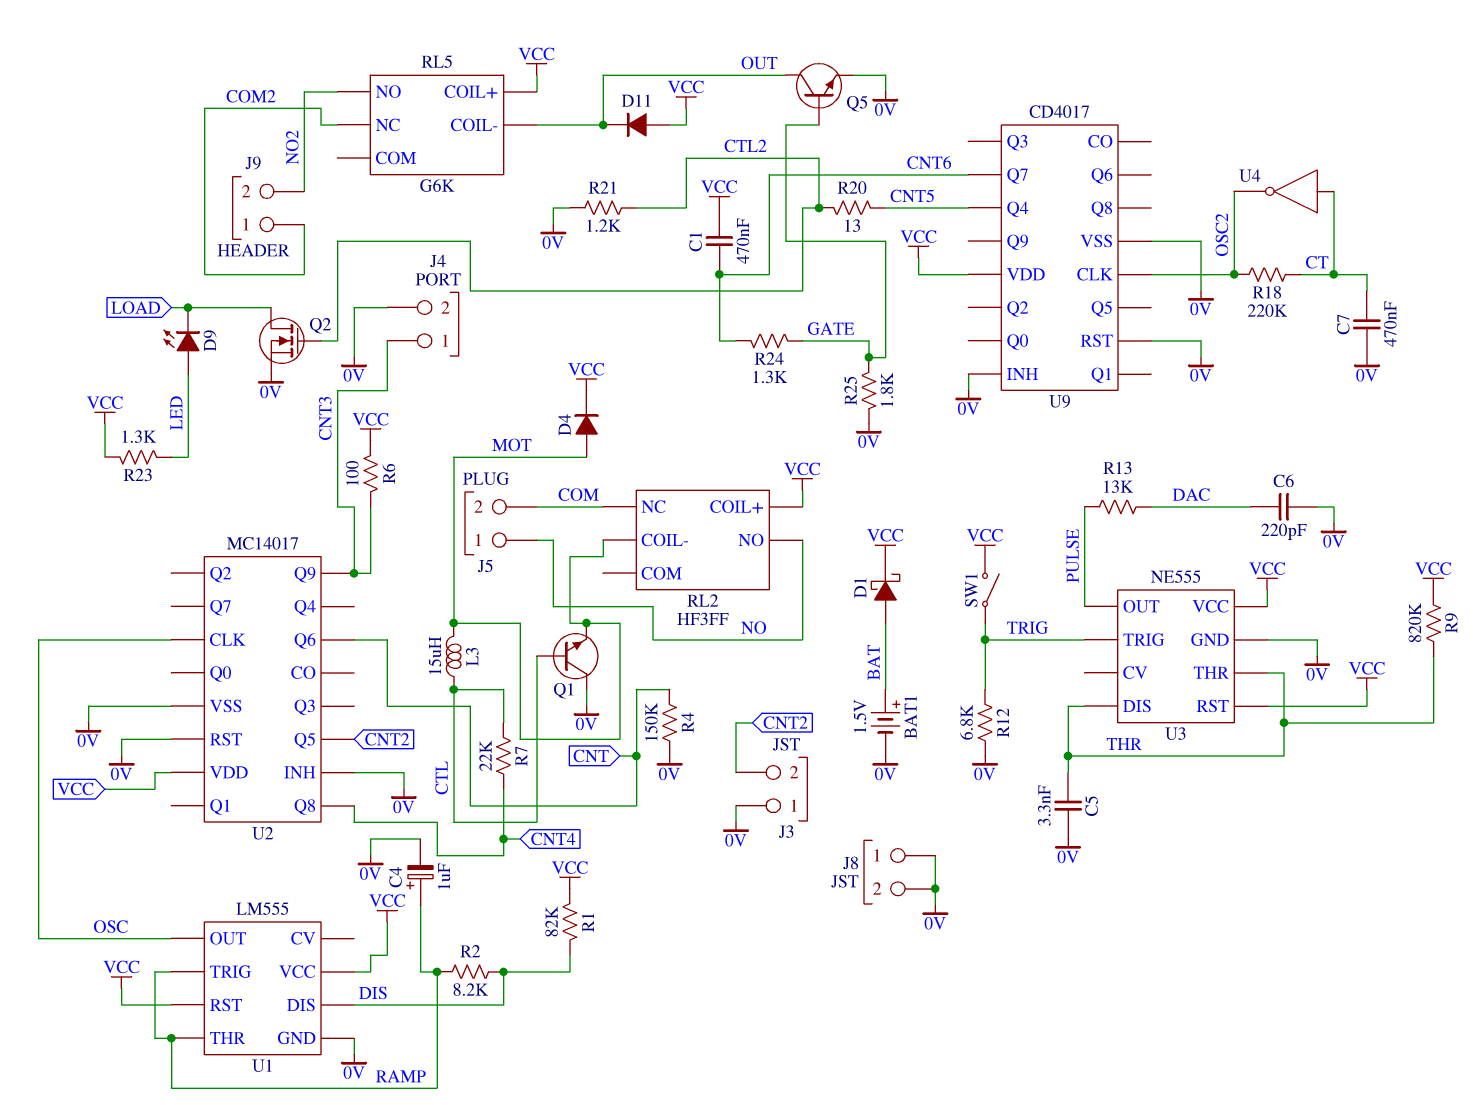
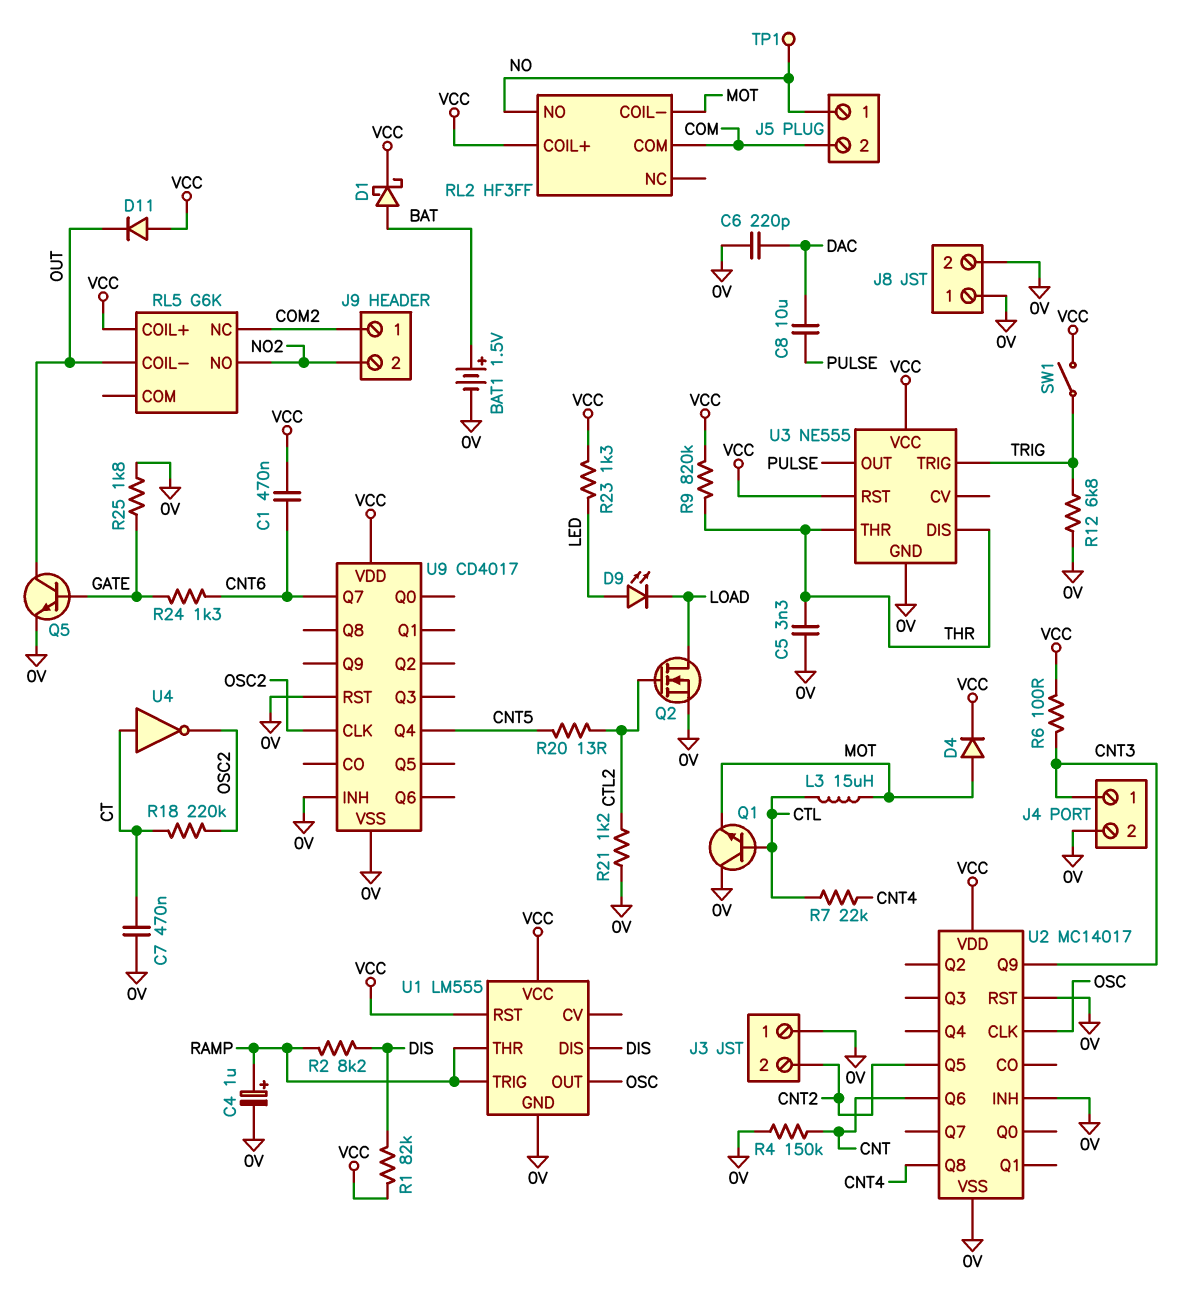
C8: none -> 10uF (DAC, PULSE)
R13: 13k (DAC, PULSE) -> none
RL2 pin COM: none -> COM
RL2 pin NC: COM -> none
TP1: none -> test point (NO)

